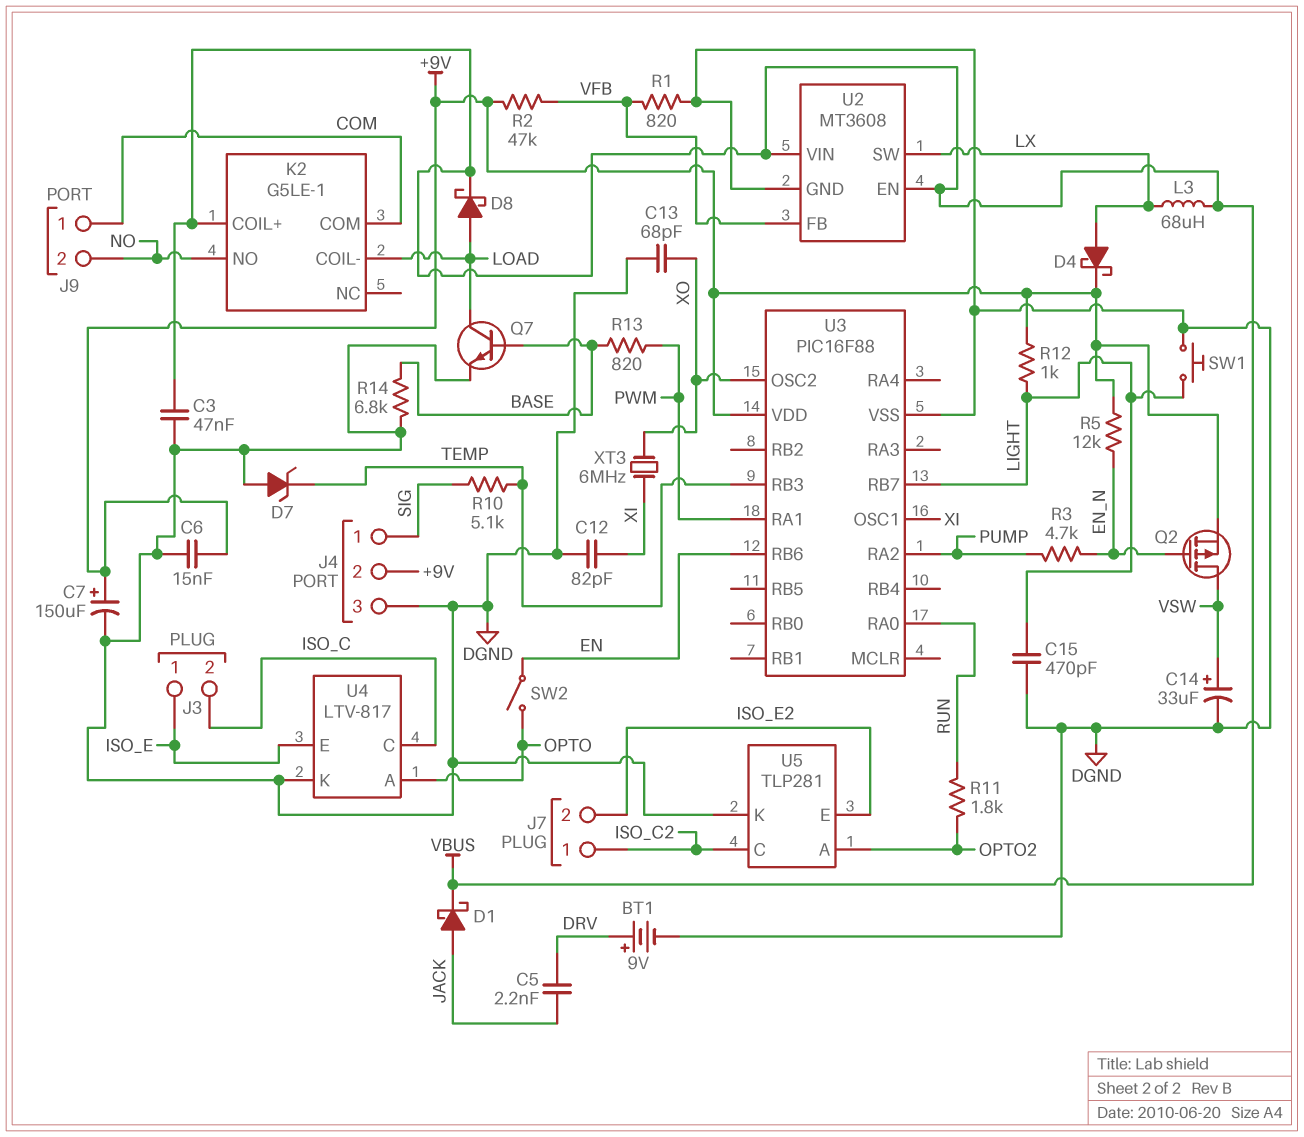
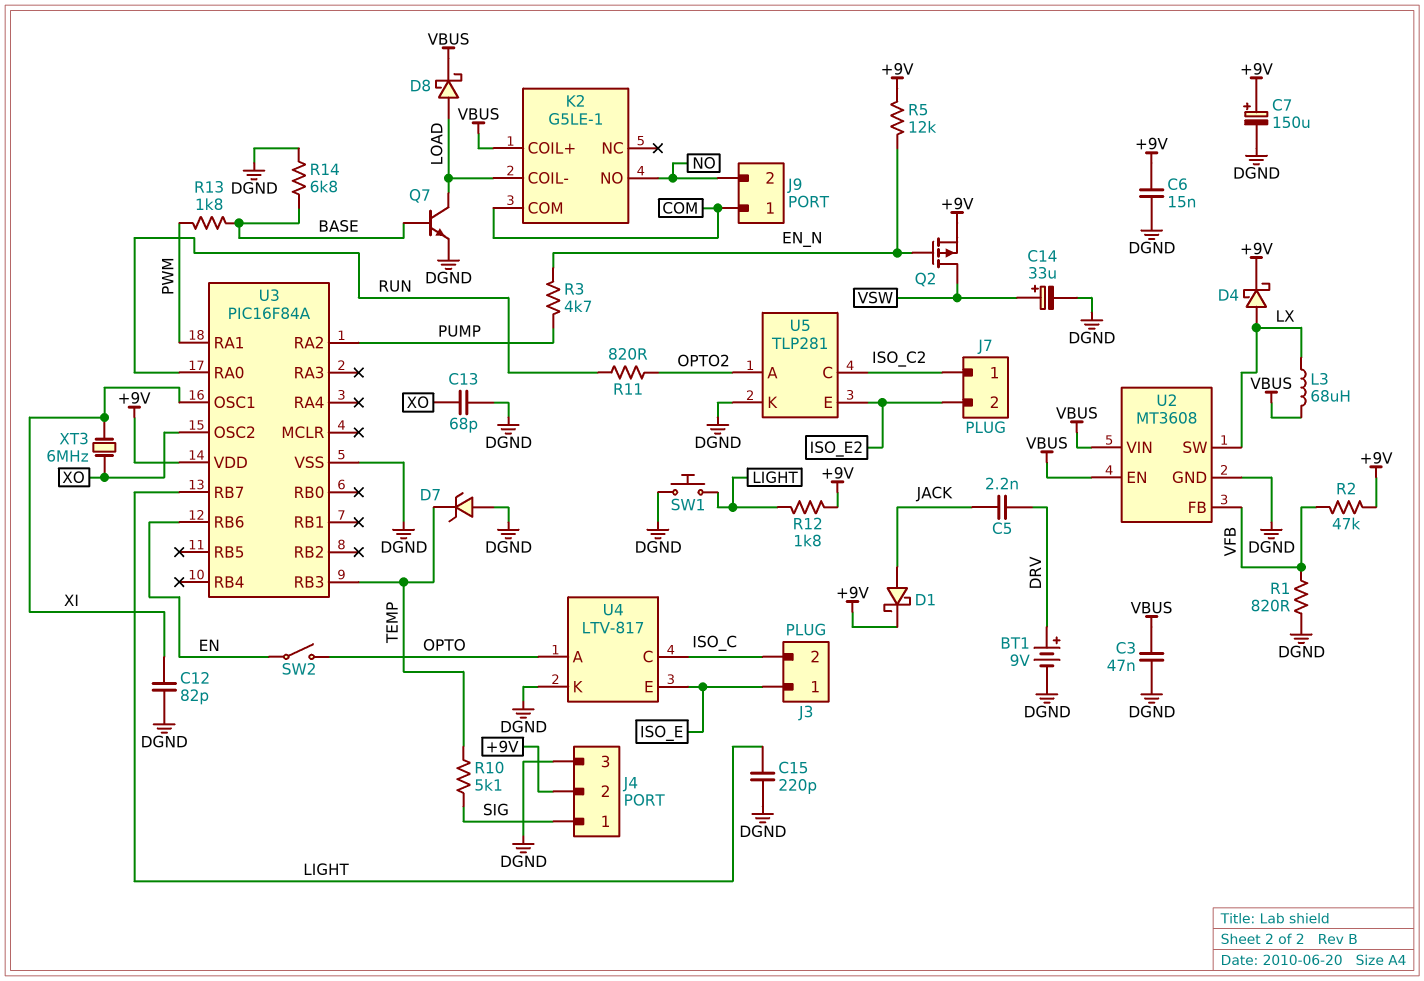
C15: 470pF (DGND, LIGHT) -> 220pF (DGND, LIGHT)
D1: schottky (A JACK, K VBUS) -> schottky (A JACK, K +9V)
R11: 1.8k (OPTO2, RUN) -> 820 (OPTO2, RUN)
R12: 1k (+9V, LIGHT) -> 1.8k (+9V, LIGHT)
R13: 820 (BASE, PWM) -> 1.8k (BASE, PWM)
U3: PIC16F88 -> PIC16F84A

